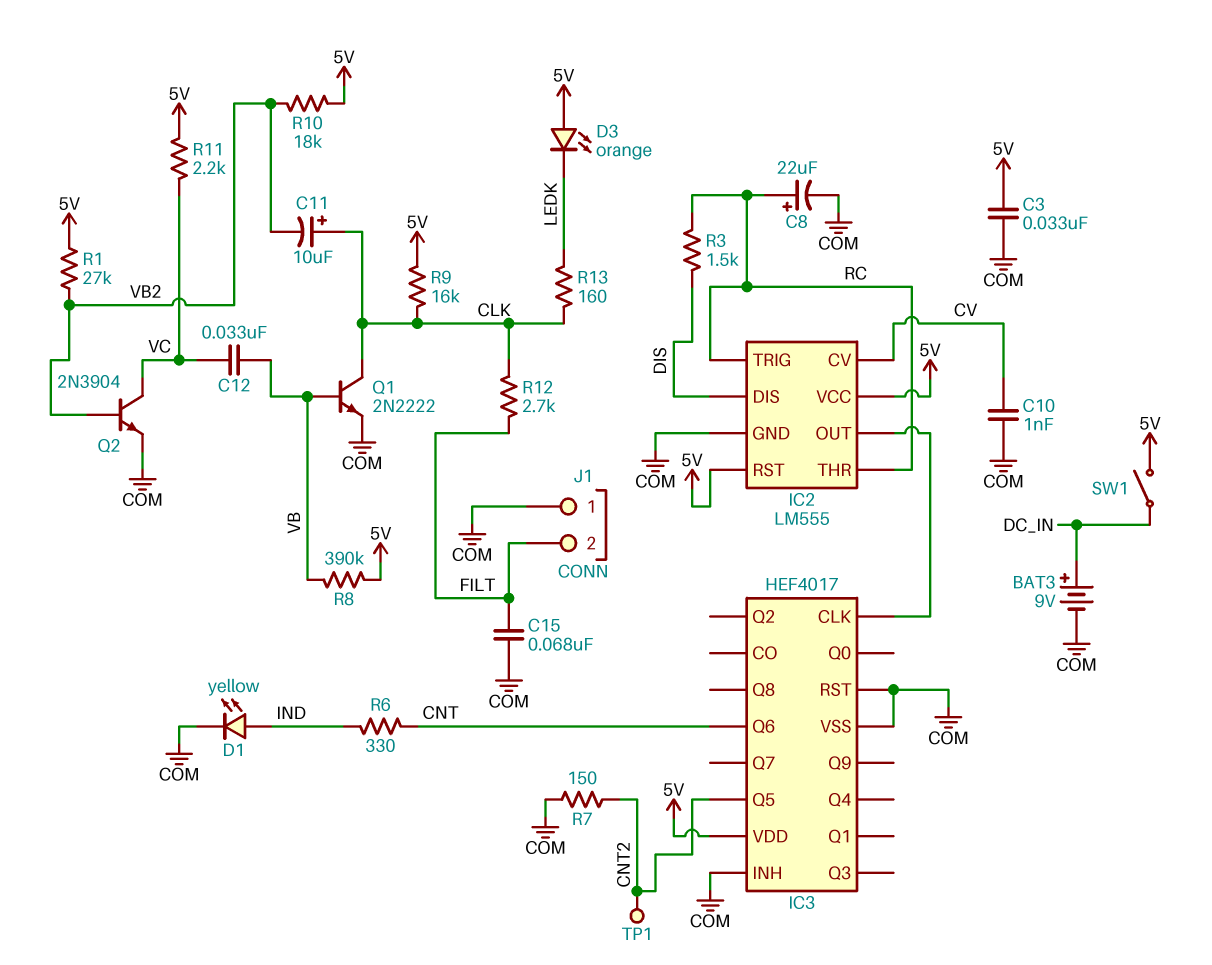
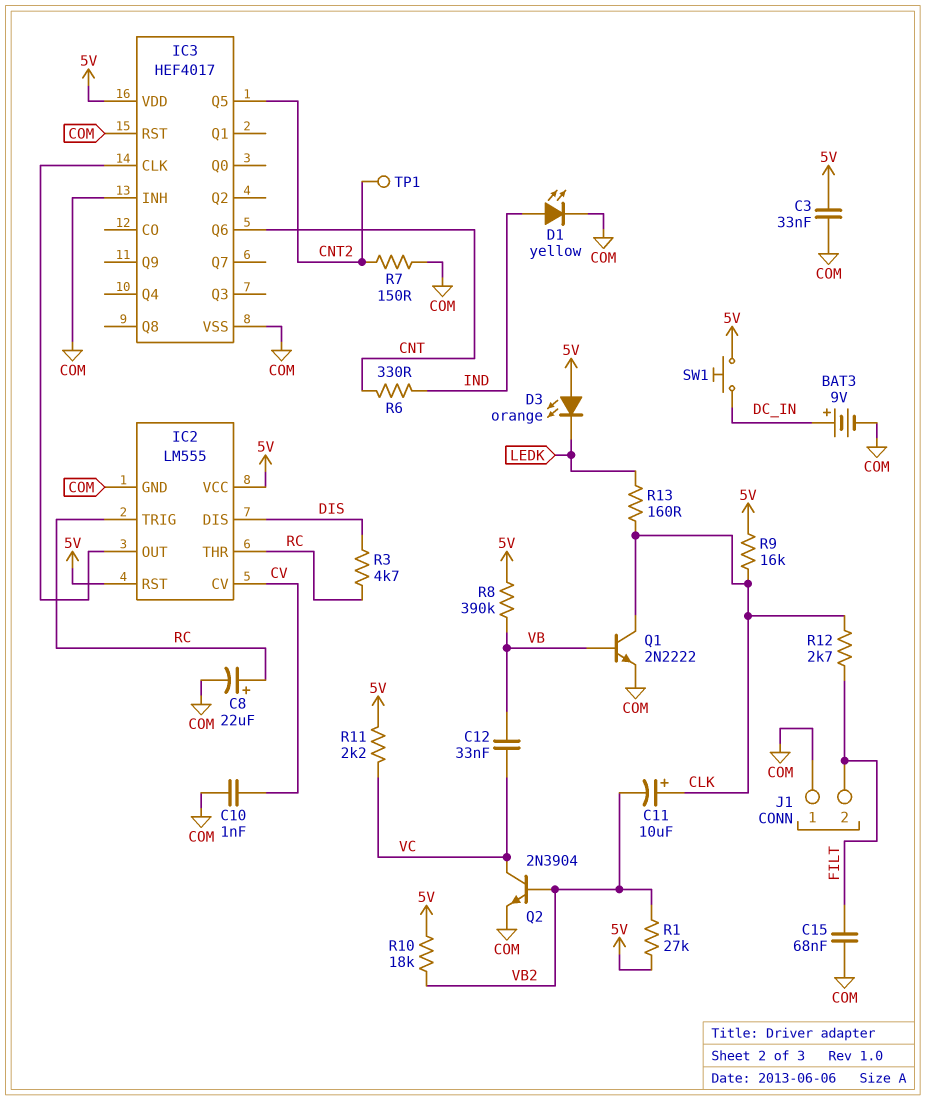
R3: 1.5k (DIS, RC) -> 4.7k (DIS, RC)
SW1: switch (5V, DC_IN) -> button (5V, DC_IN)

